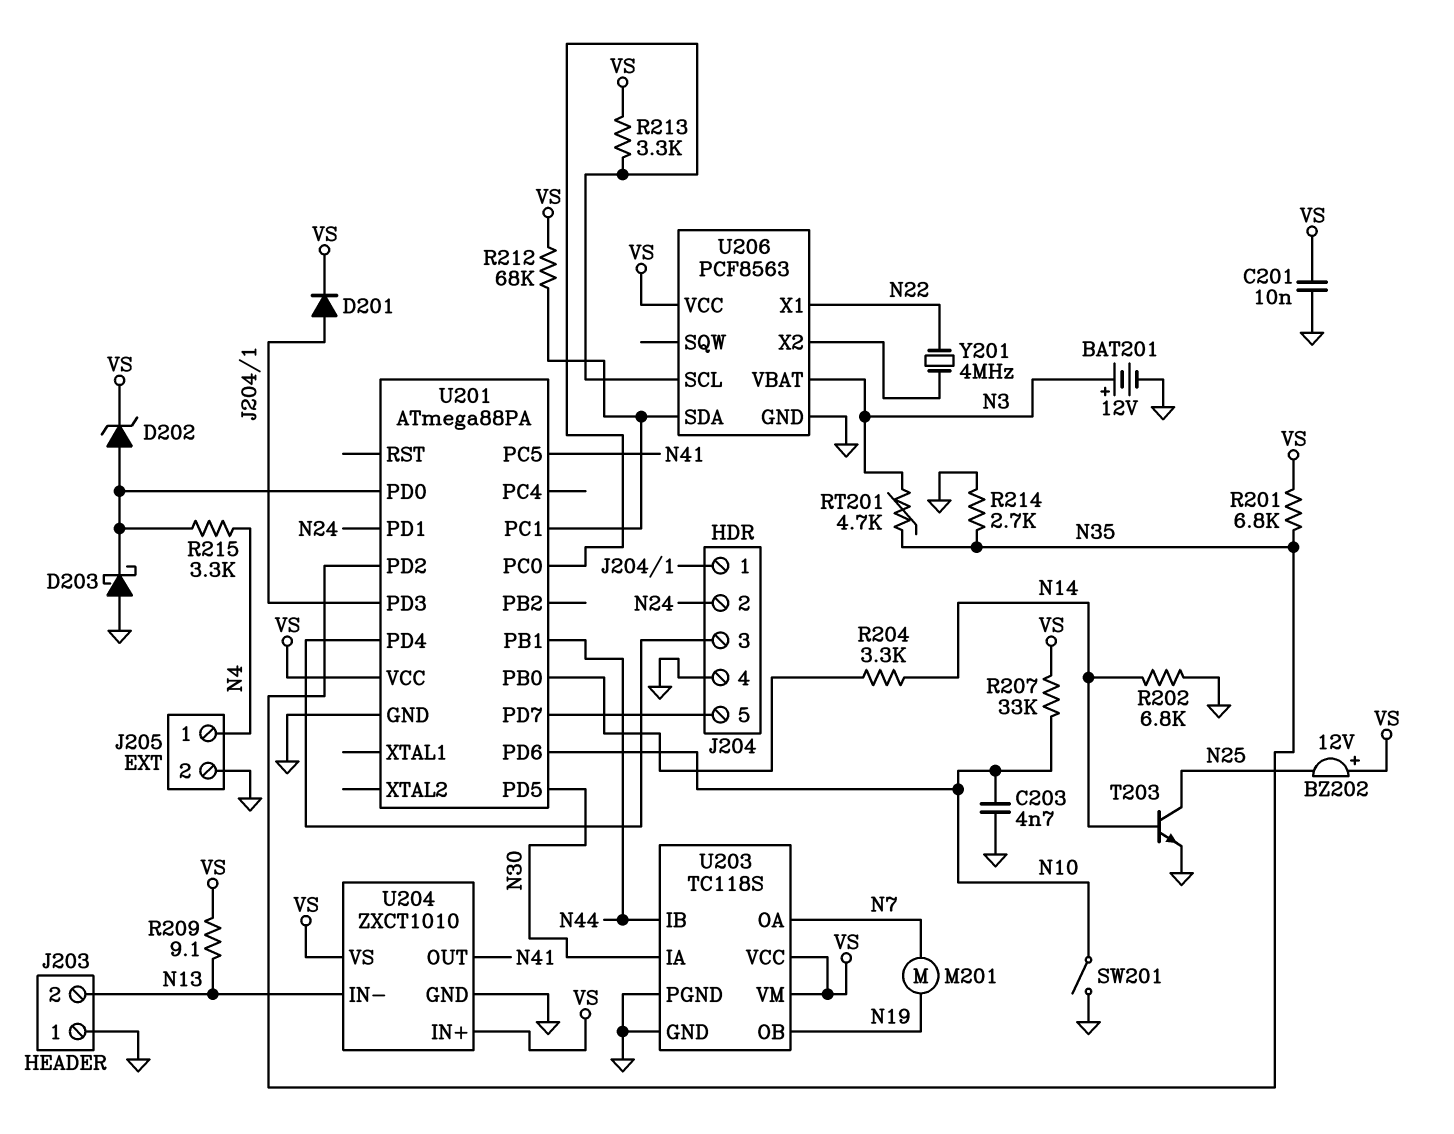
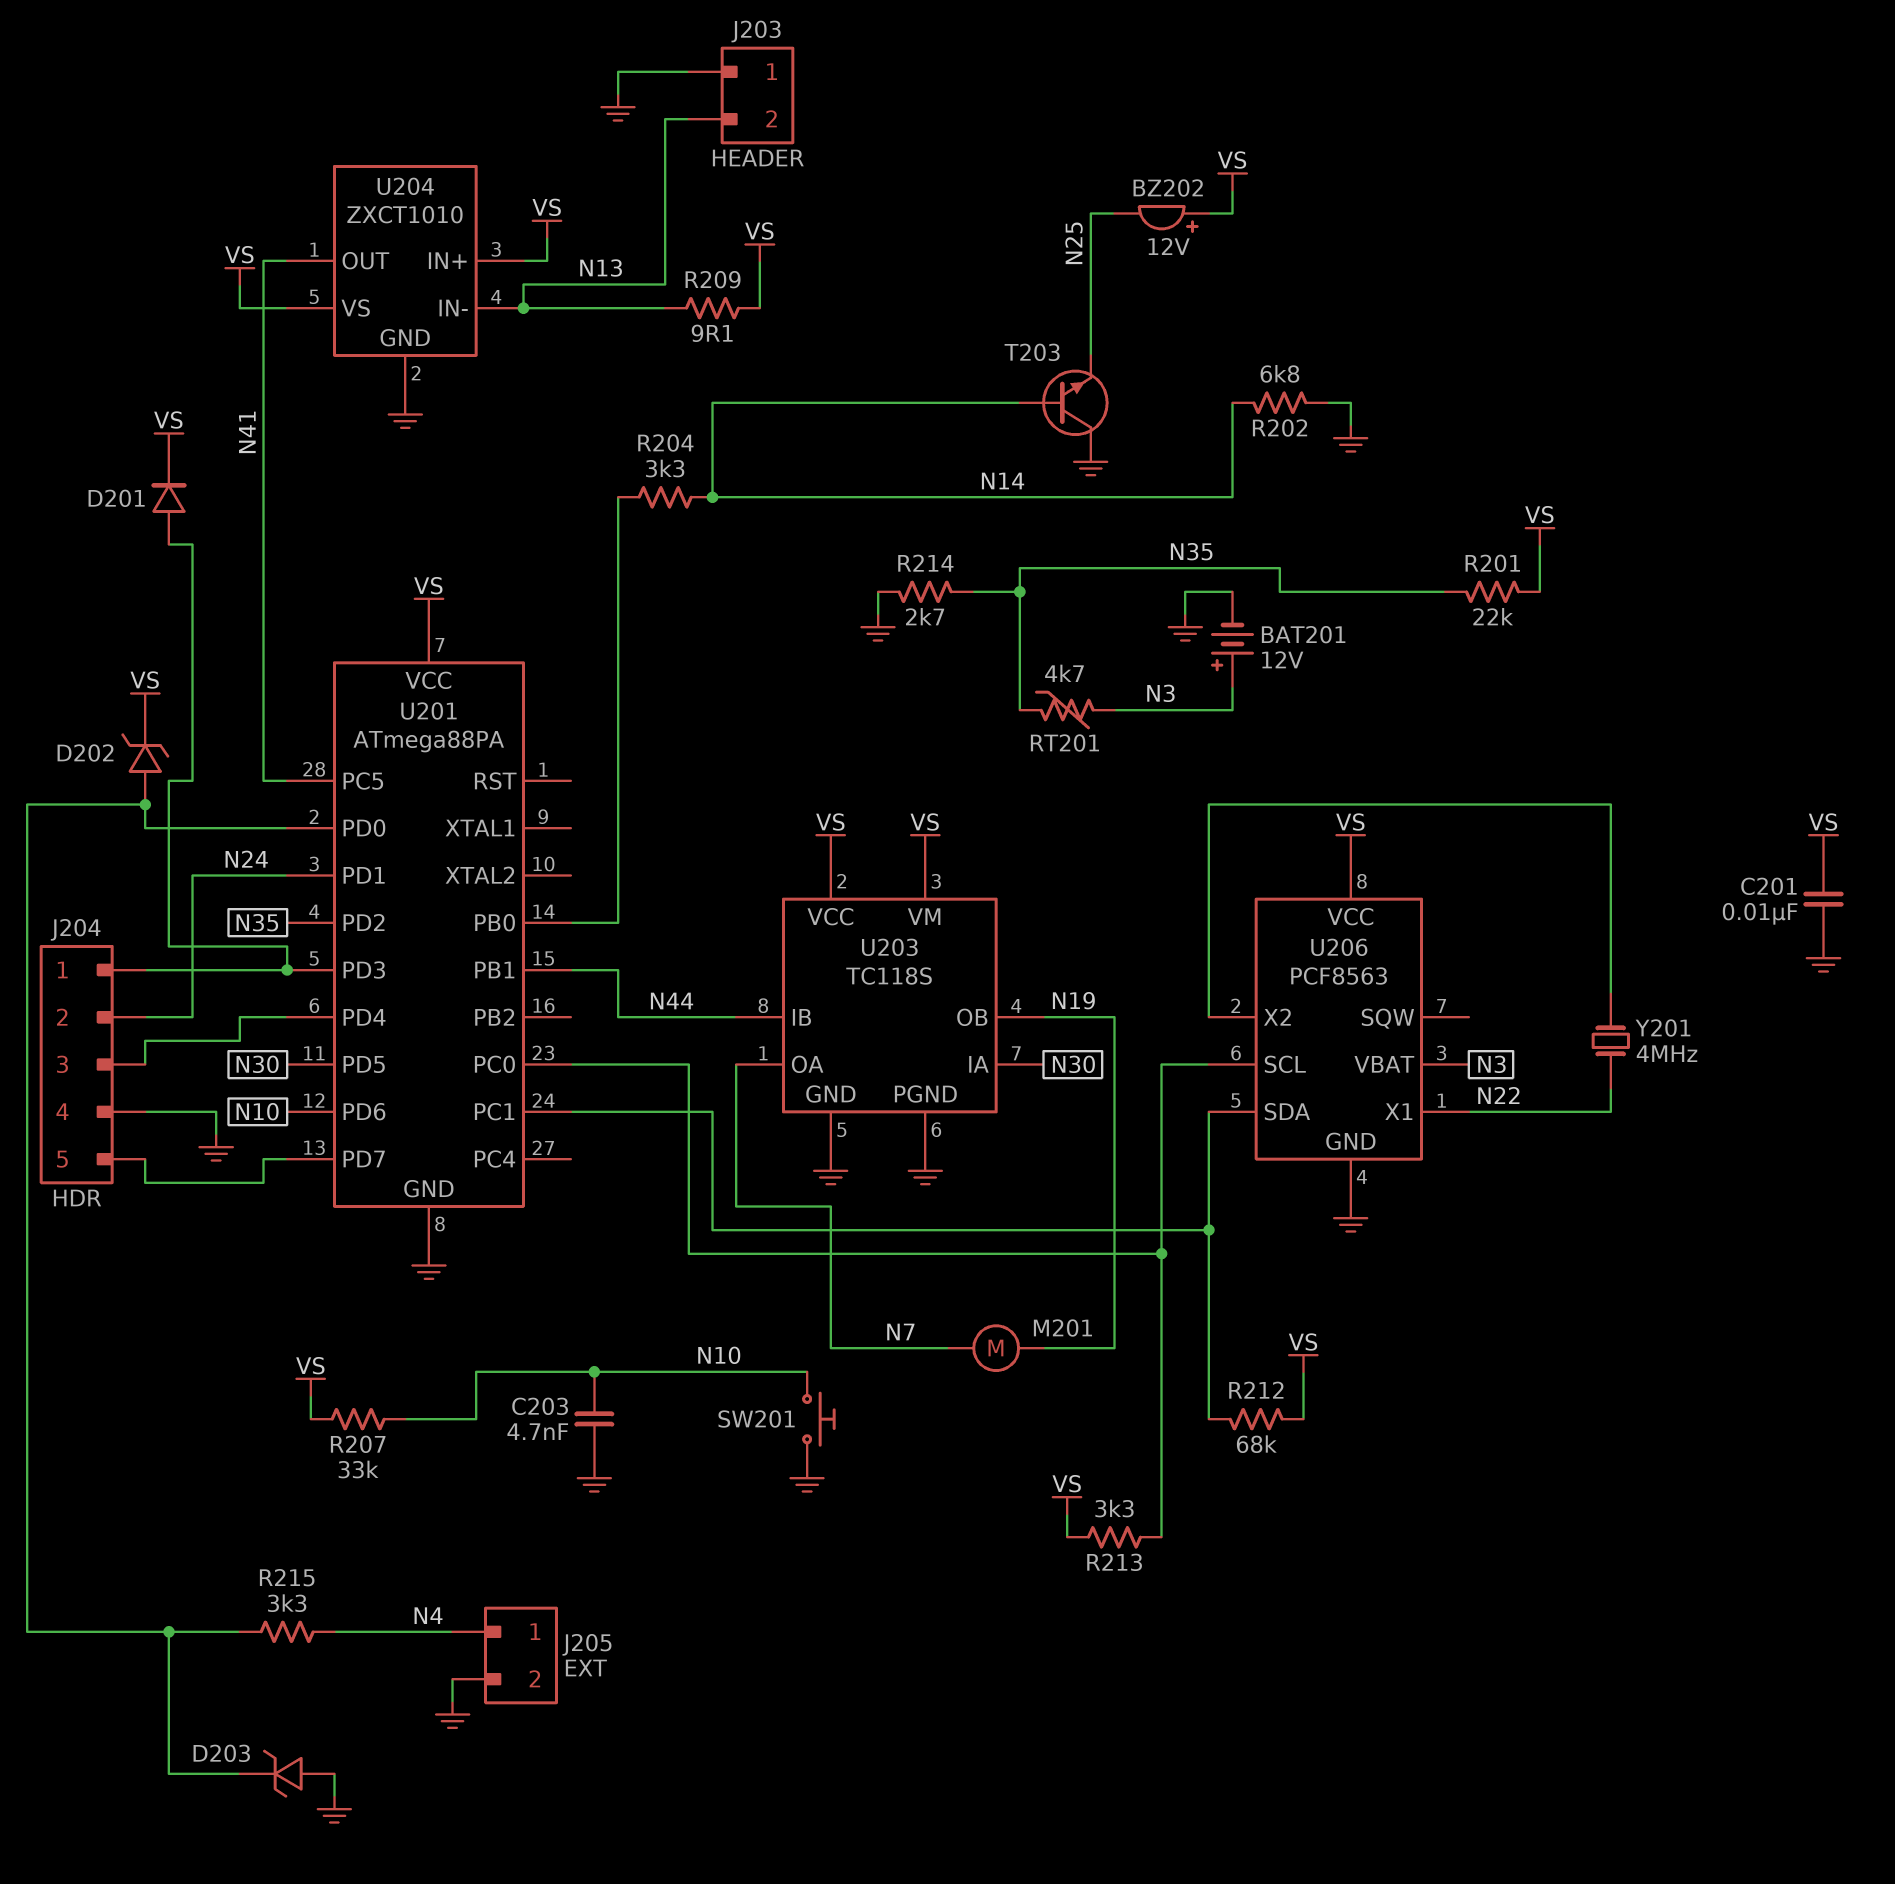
D203: schottky (A GND, K U201/PD0) -> zener (A GND, K U201/PD0)
R201: 6.8k (N35, VS) -> 22k (N35, VS)
SW201: switch (GND, N10) -> button (GND, N10)
T203: NPN (B N14, C N25, E GND) -> NPN (B N14, C GND, E N25)

